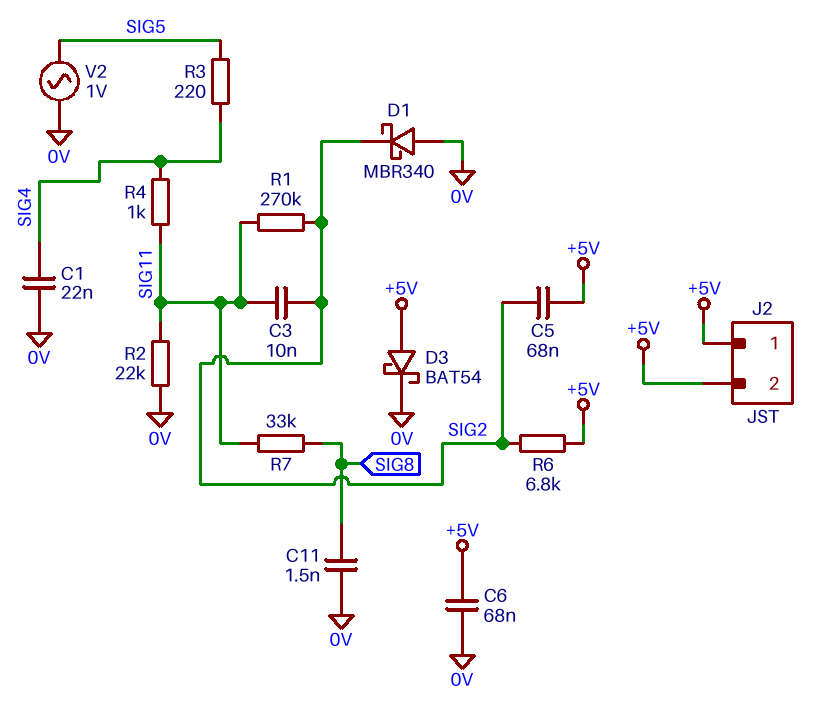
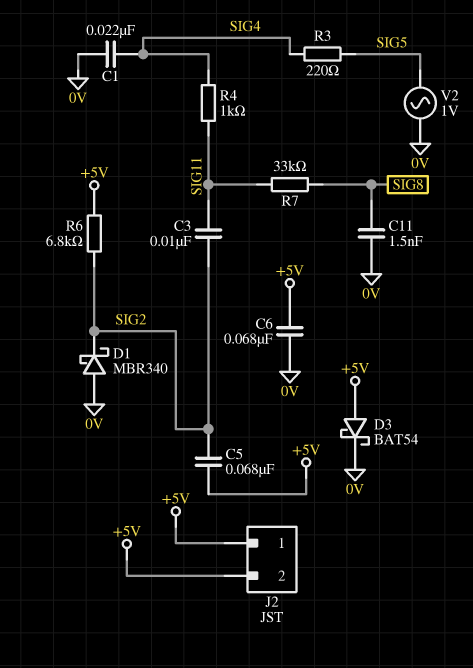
R1: 270k (SIG2, SIG11) -> none
R2: 22k (0V, SIG11) -> none

